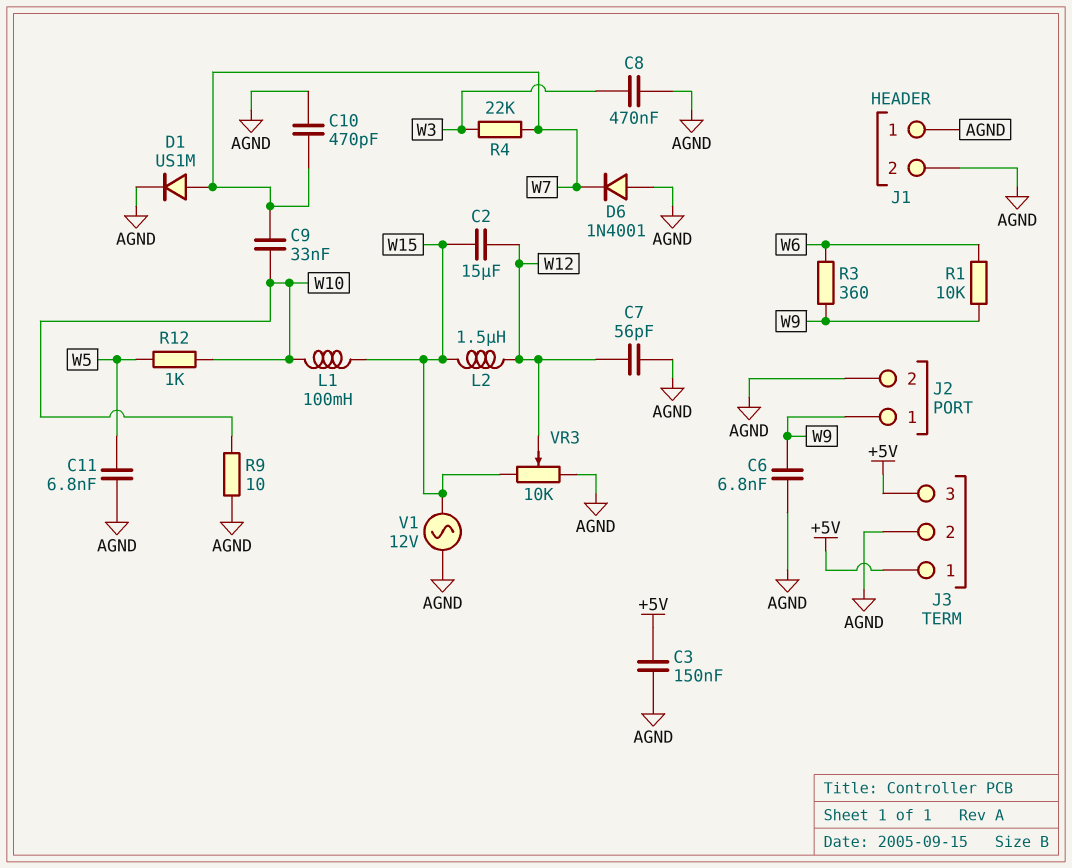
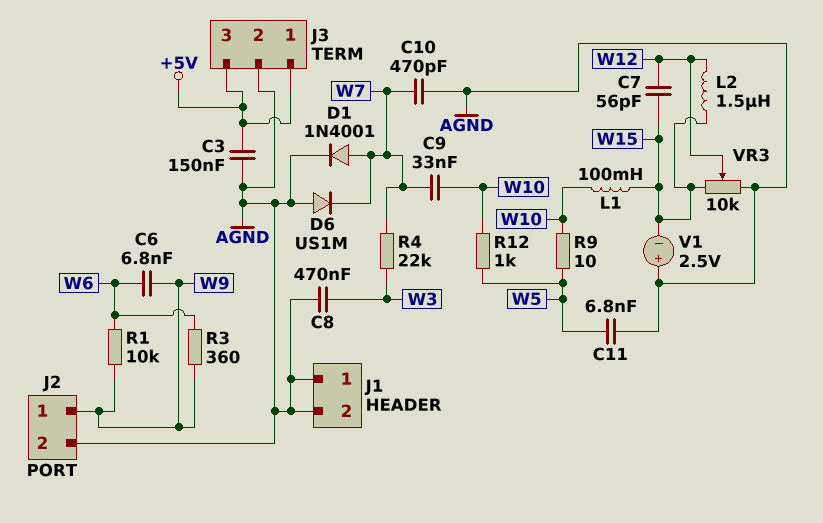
C2: 15uF (W12, W15) -> none
C6: 6.8nF (AGND, W9) -> 6.8nF (W6, W9)
C7: 56pF (AGND, W12) -> 56pF (W12, W15)
D1: diode US1M (A W7, K AGND) -> diode 1N4001 (A W7, K AGND)
D6: diode 1N4001 (A AGND, K W7) -> diode US1M (A AGND, K W7)
R9: 10 (AGND, W10) -> 10 (W5, W10)
V1: AC 12V (AGND, W15) -> 2.5V (plus AGND, minus W15)

